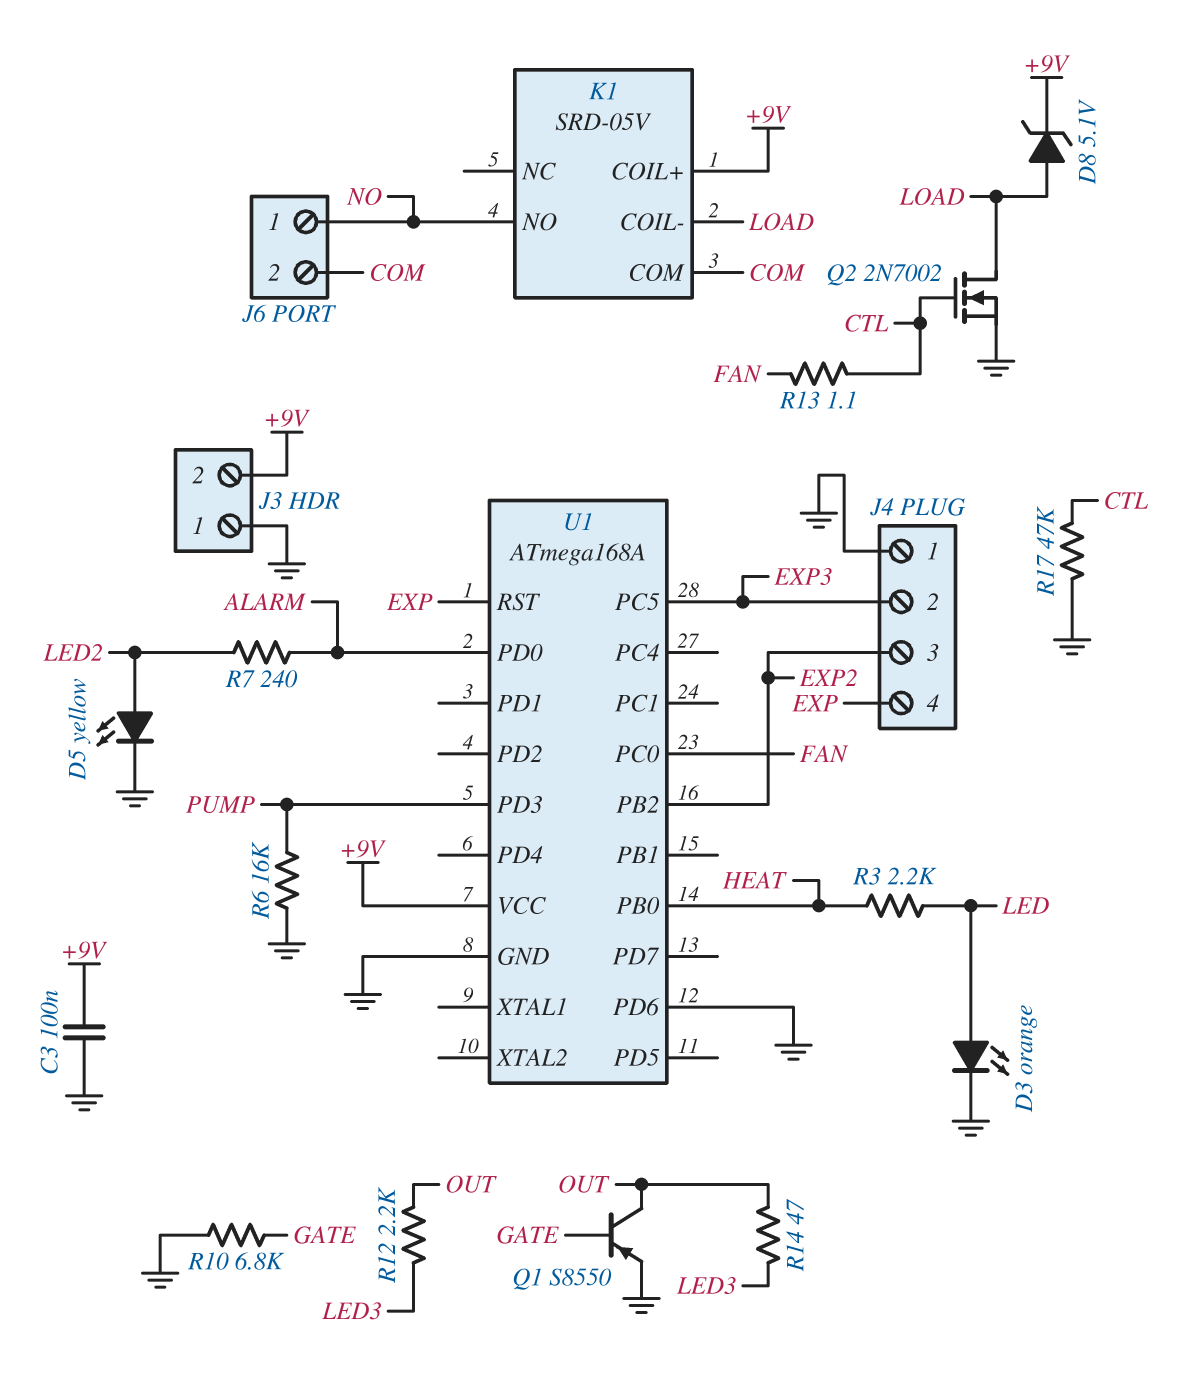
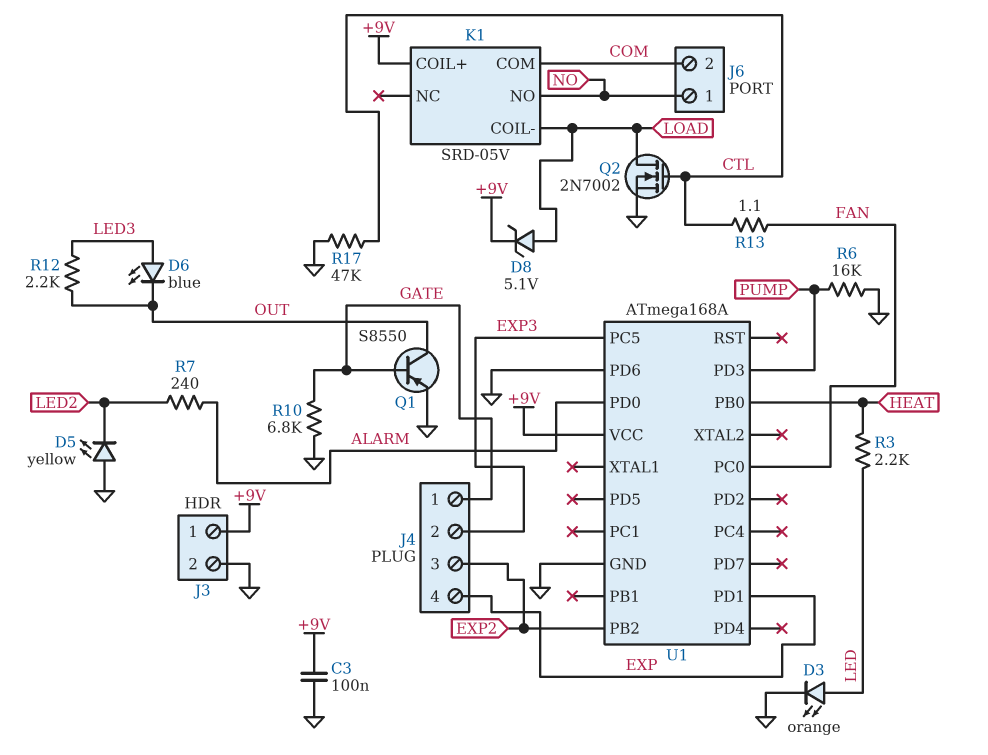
D5: LED yellow (A LED2, K GND) -> LED yellow (A GND, K LED2)
D6: none -> LED blue (A LED3, K OUT)
J3 pin 1: GND -> +9V
J3 pin 2: +9V -> GND
J4 pin 1: GND -> GATE
R14: 47 (LED3, OUT) -> none
U1 pin PD1: none -> EXP
U1 pin RST: EXP -> none

